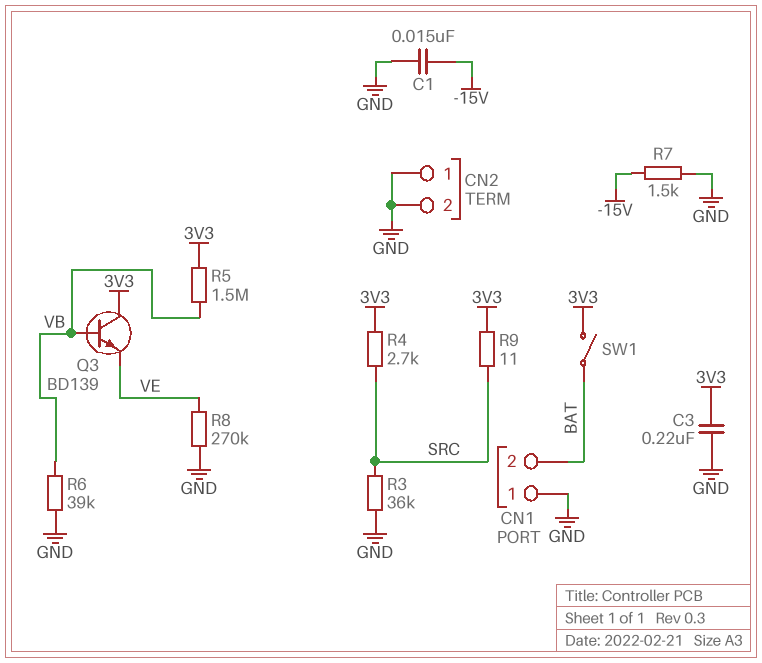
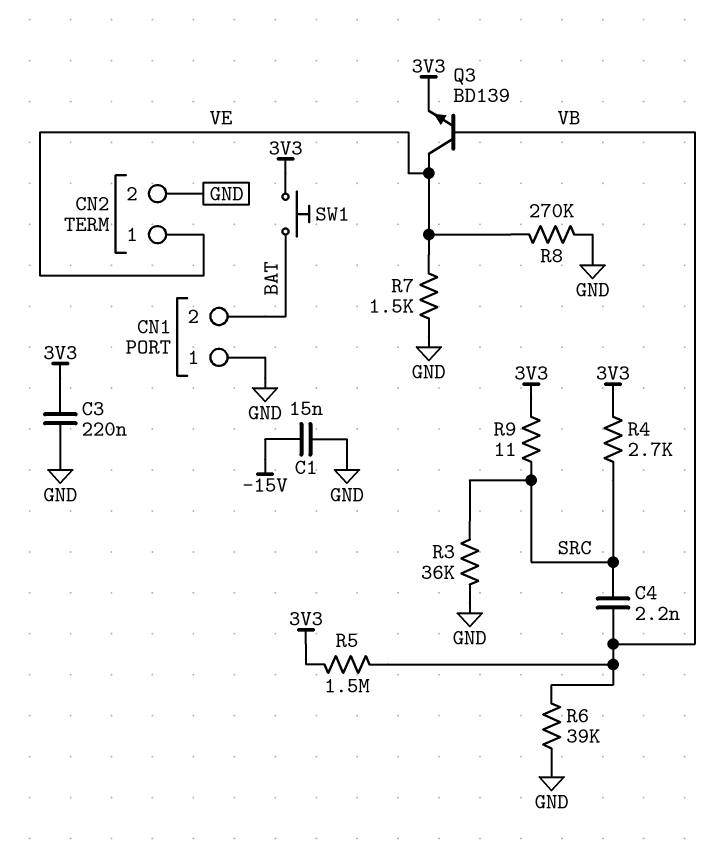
C4: none -> 2.2nF (SRC, VB)
CN2 pin 1: GND -> VE
Q3: NPN BD139 (B VB, C 3V3, E VE) -> NPN BD139 (B VB, C VE, E 3V3)
R7: 1.5k (-15V, GND) -> 1.5k (GND, VE)
SW1: switch (3V3, BAT) -> button (3V3, BAT)

